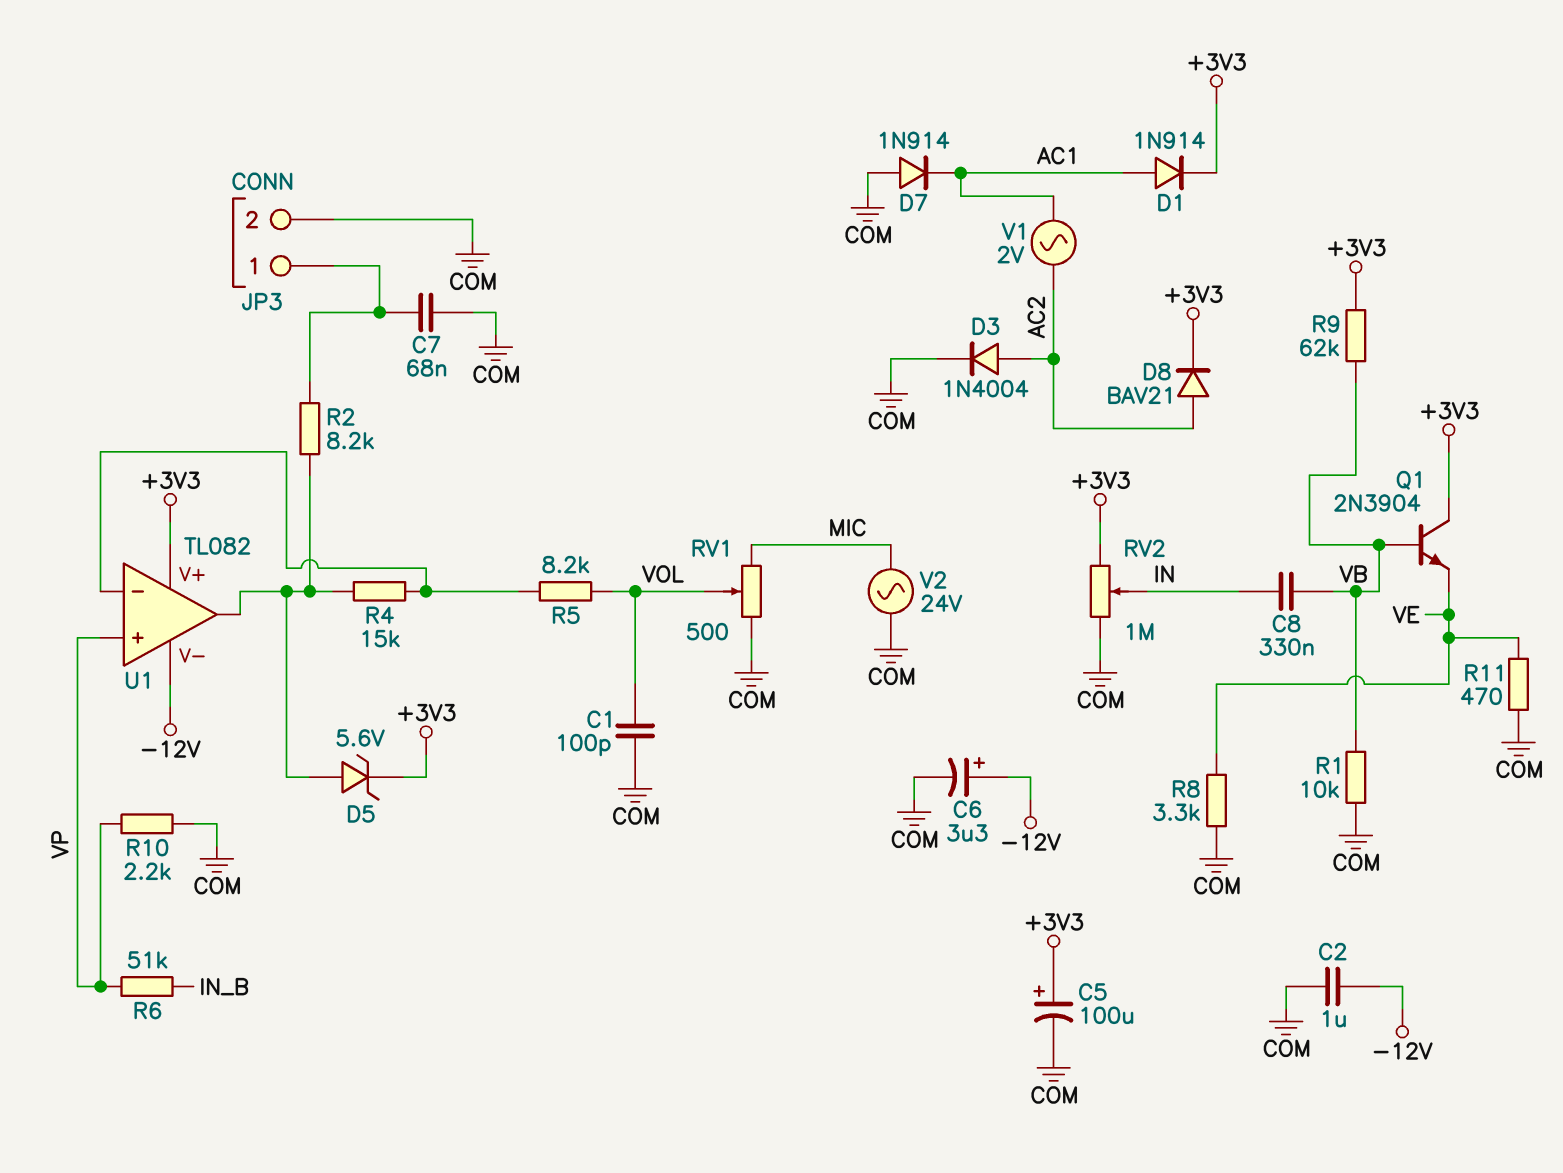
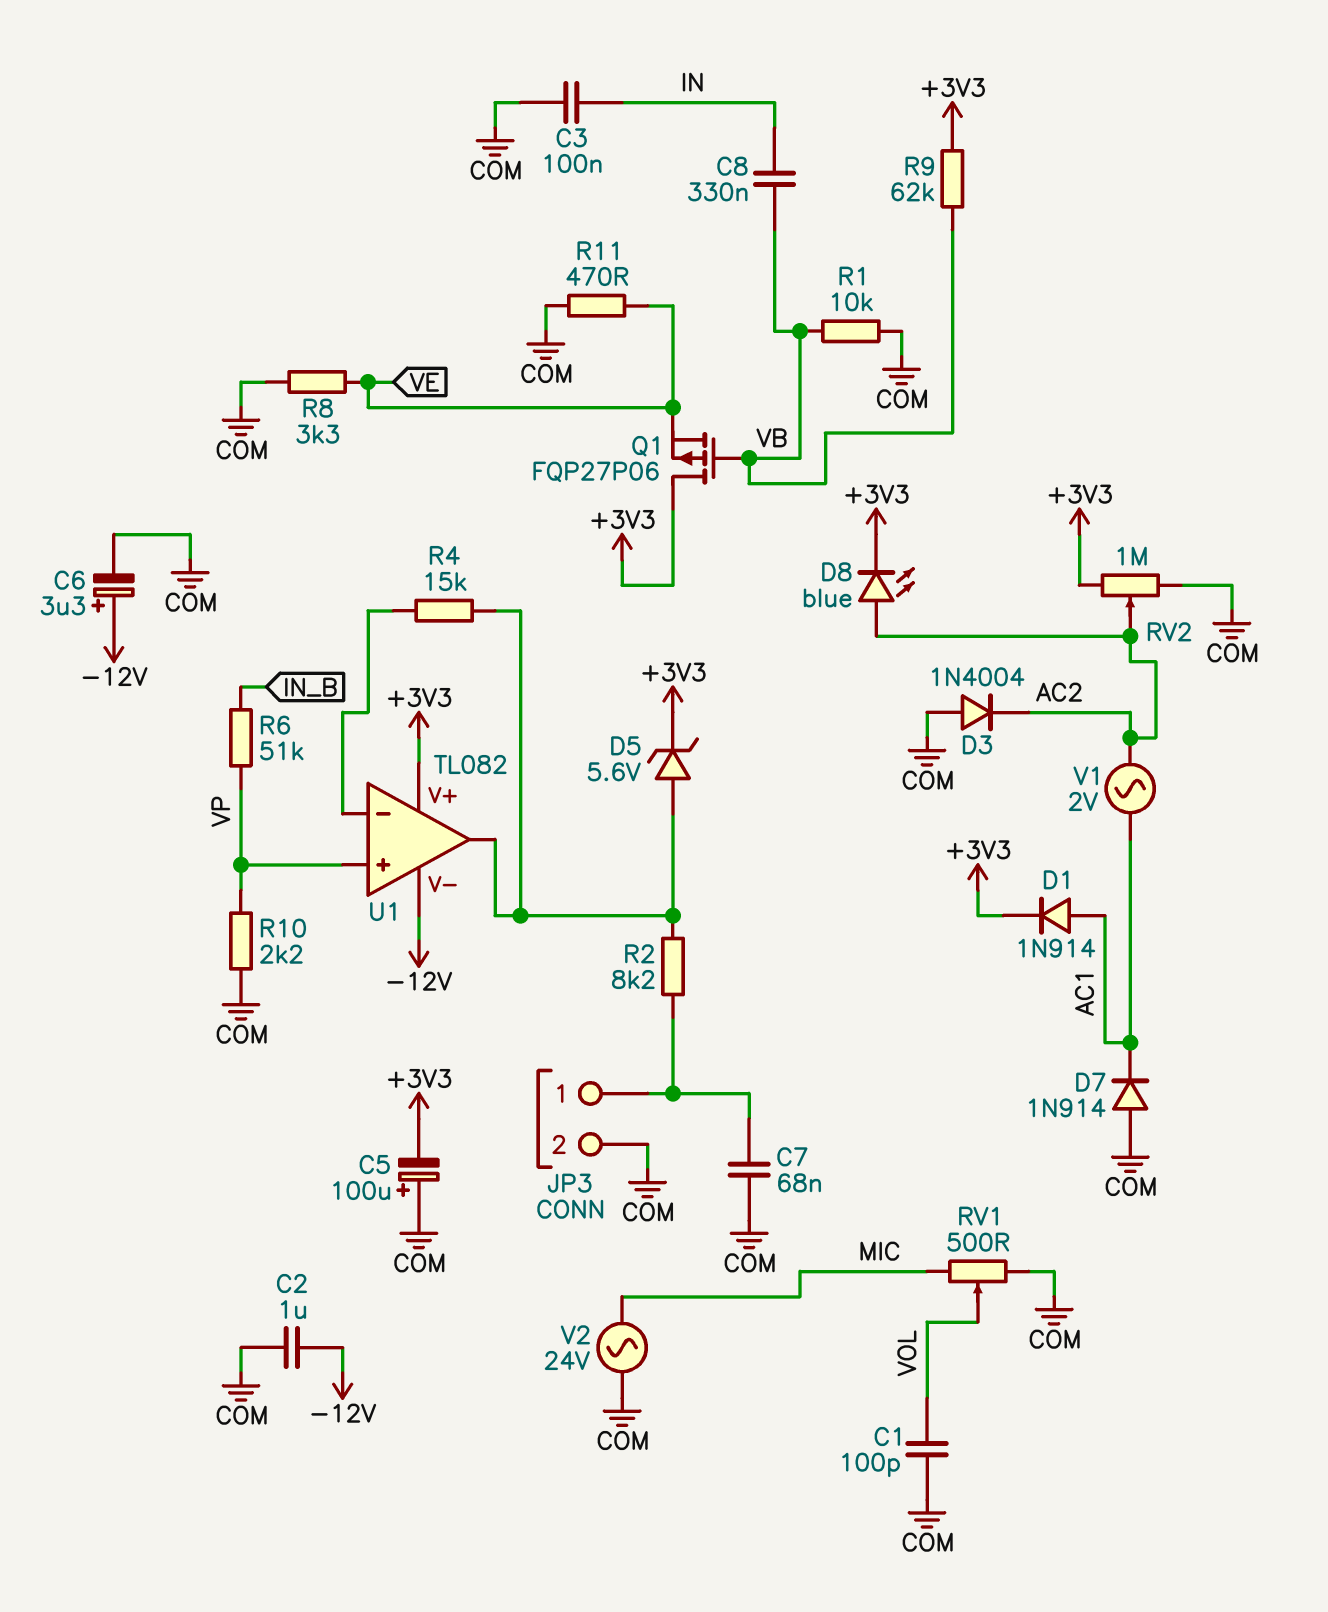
C3: none -> 100nF (COM, IN)
C5: 100uF (plus +3V3, minus COM) -> 100uF (plus COM, minus +3V3)
D3: diode 1N4004 (A AC2, K COM) -> diode 1N4004 (A COM, K AC2)
D8: diode BAV21 (A AC2, K +3V3) -> LED blue (A AC2, K +3V3)
Q1: NPN 2N3904 (B VB, C +3V3, E VE) -> PMOS FQP27P06 (G VB, D +3V3, S VE)
R5: 8.2k (U1/in-, VOL) -> none
RV2: 1M (+3V3, COM, wiper IN) -> 1M (+3V3, COM, wiper AC2)

